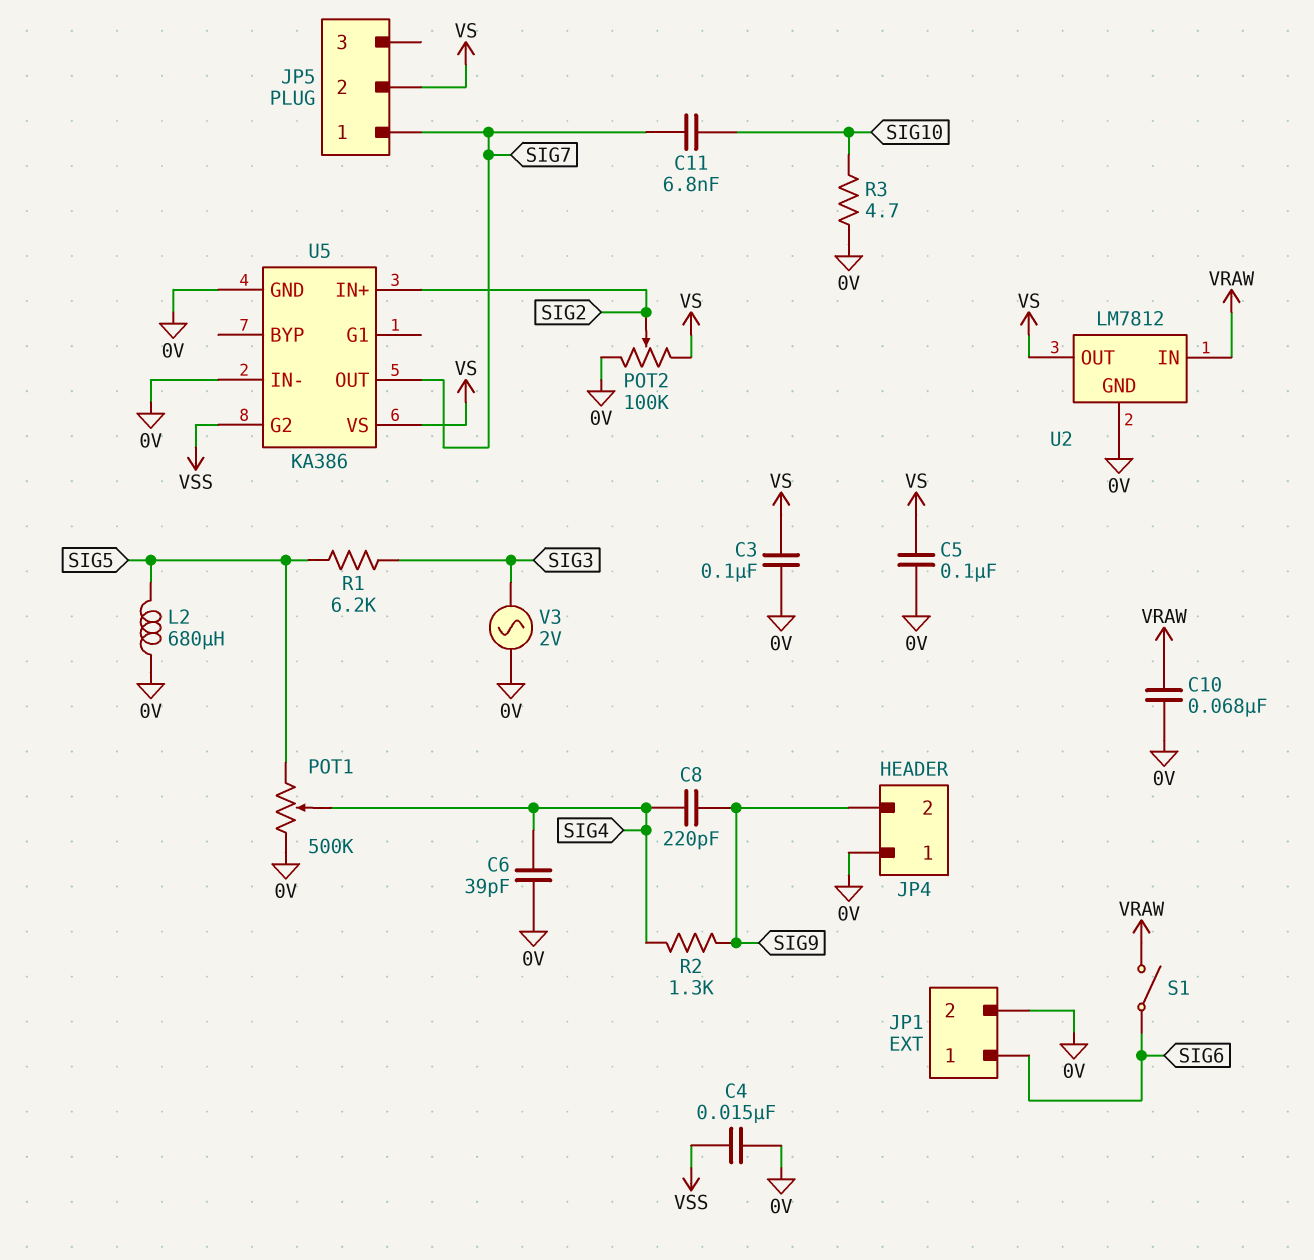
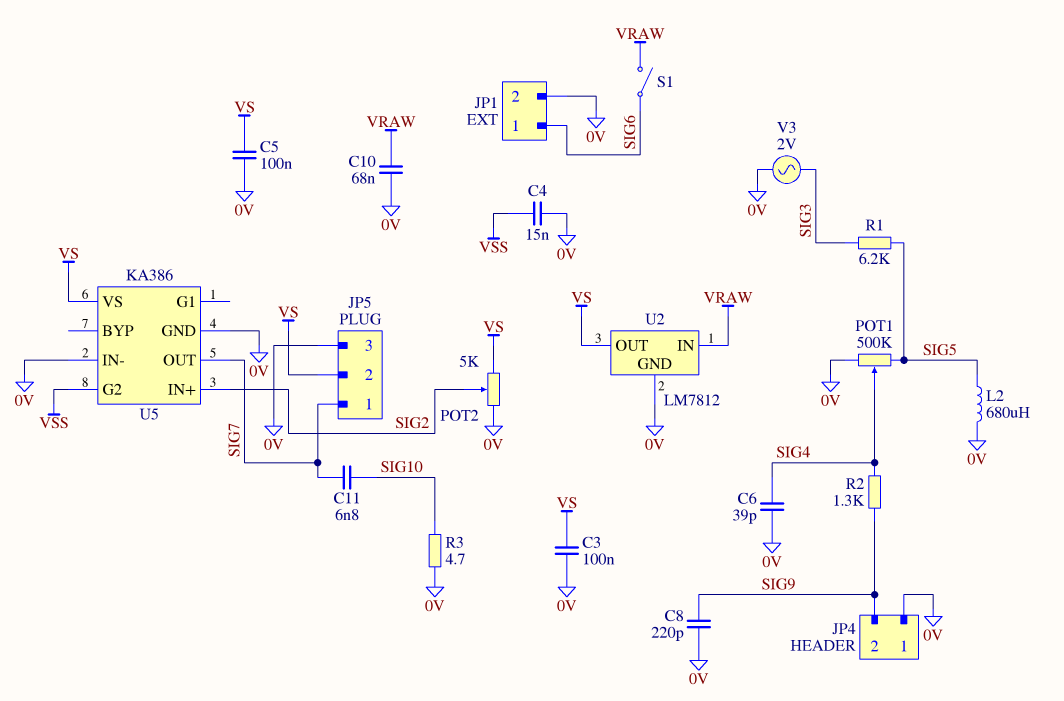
C8: 220pF (SIG4, SIG9) -> 220pF (0V, SIG9)
JP5 pin 3: none -> 0V
POT2: 100k (0V, VS, wiper SIG2) -> 5k (0V, VS, wiper SIG2)

